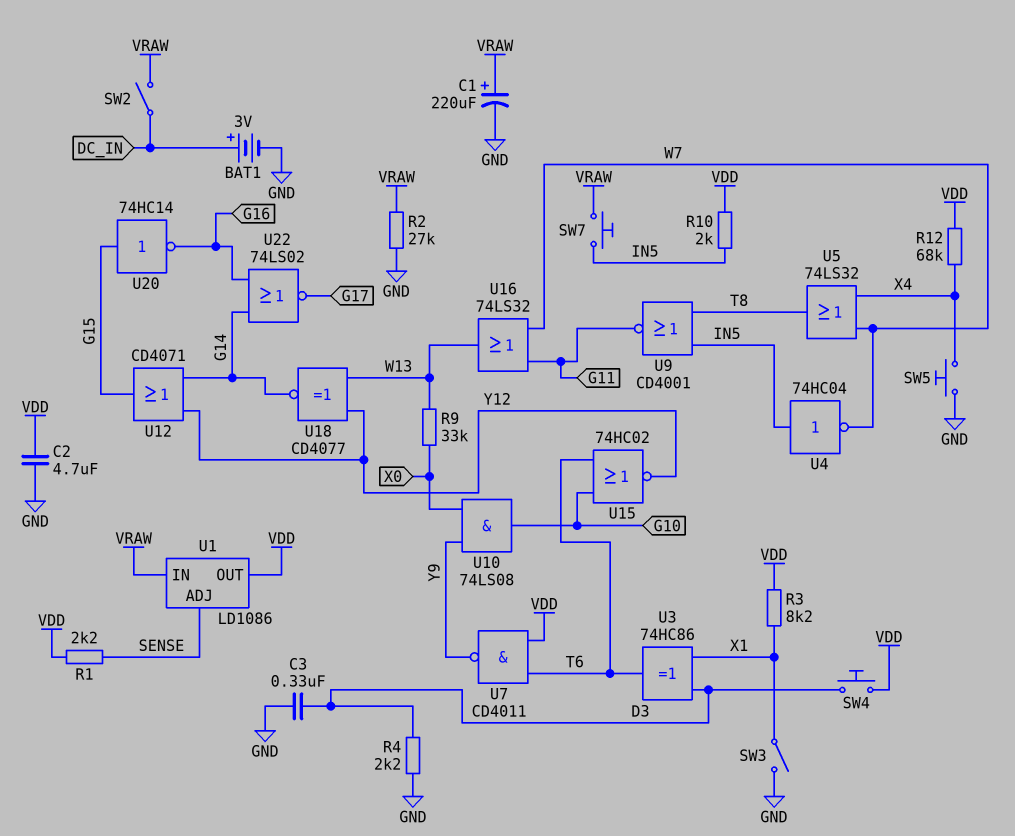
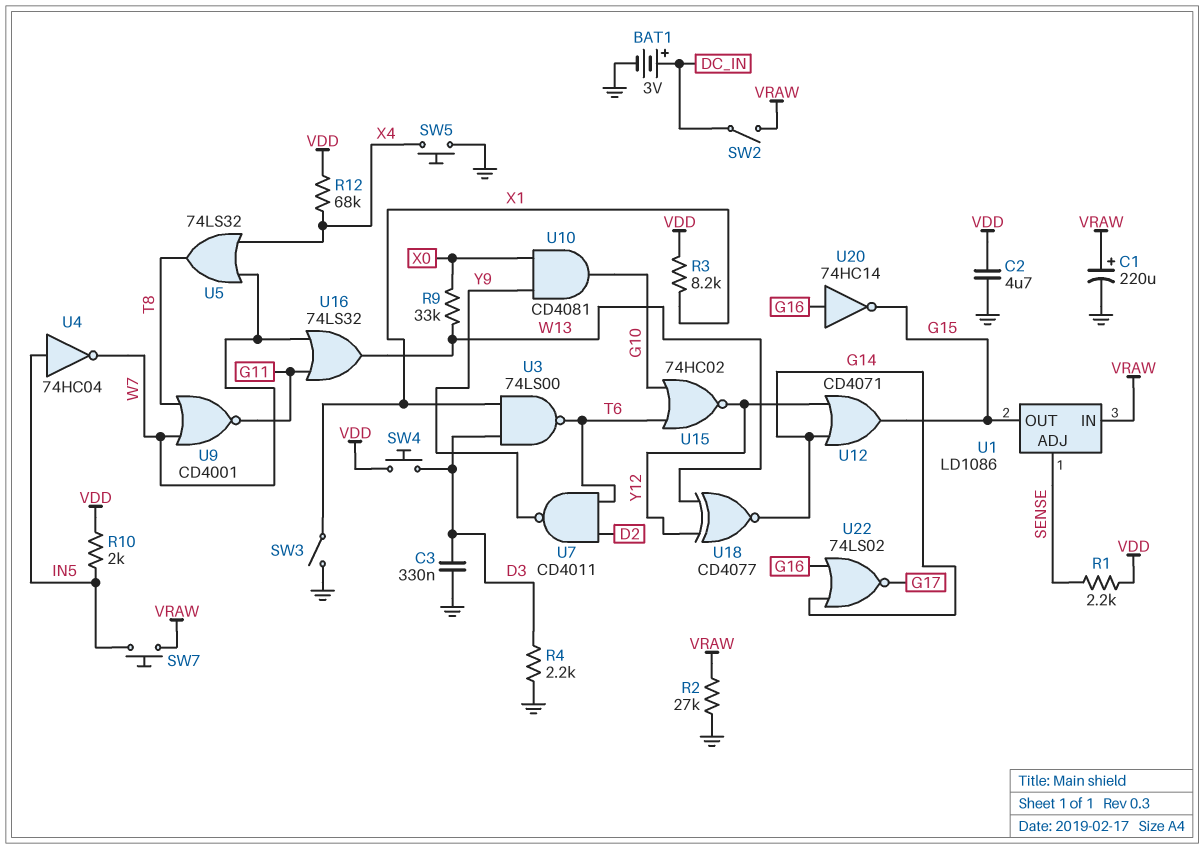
U1 pin OUT: VDD -> G15
U3: XOR 74HC86 (in D3, in X1, out T6) -> NAND 74LS00 (in D3, in X1, out T6)
U7: NAND CD4011 (in T6, in VDD, out Y9) -> NAND CD4011 (in D2, in T6, out Y9)
U9: NOR CD4001 (in IN5, in T8, out G11) -> NOR CD4001 (in T8, in W7, out G11)
U10: AND 74LS08 (in X0, in Y9, out G10) -> AND CD4081 (in X0, in Y9, out G10)
U20: NOT 74HC14 (in G15, out G16) -> NOT 74HC14 (in G16, out G15)

